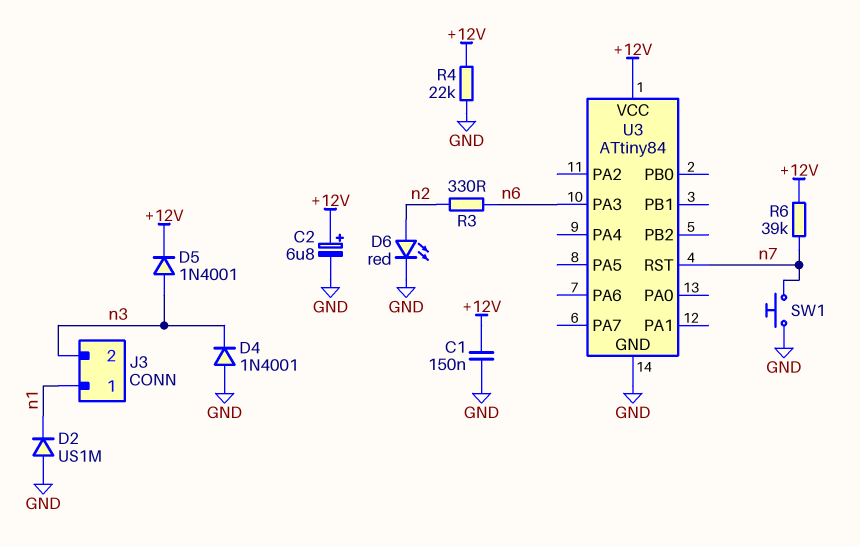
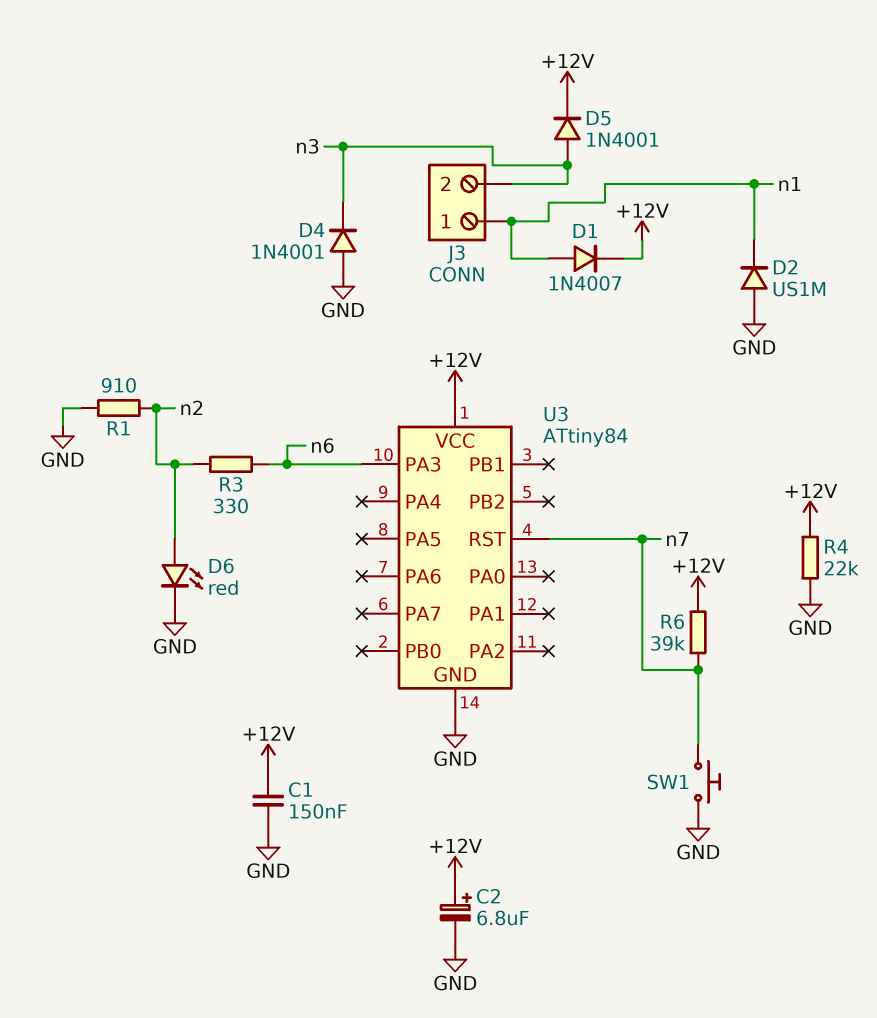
D1: none -> diode 1N4007 (A n1, K +12V)
R1: none -> 910 (GND, n2)

